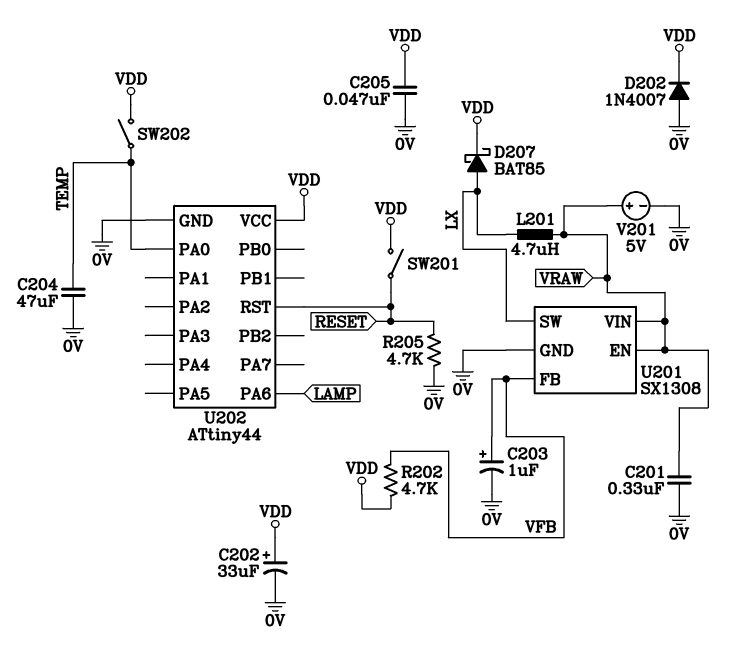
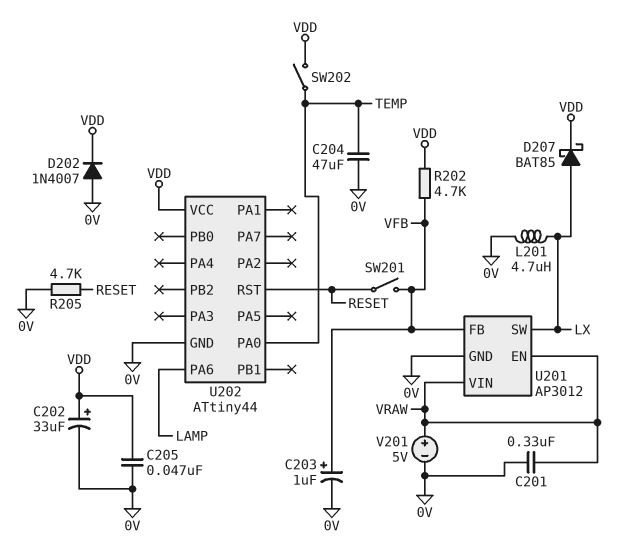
L201: 4.7uH (LX, VRAW) -> 4.7uH (0V, LX)
SW201: switch (RESET, VDD) -> switch (RESET, VFB)
U201: SX1308 -> AP3012

